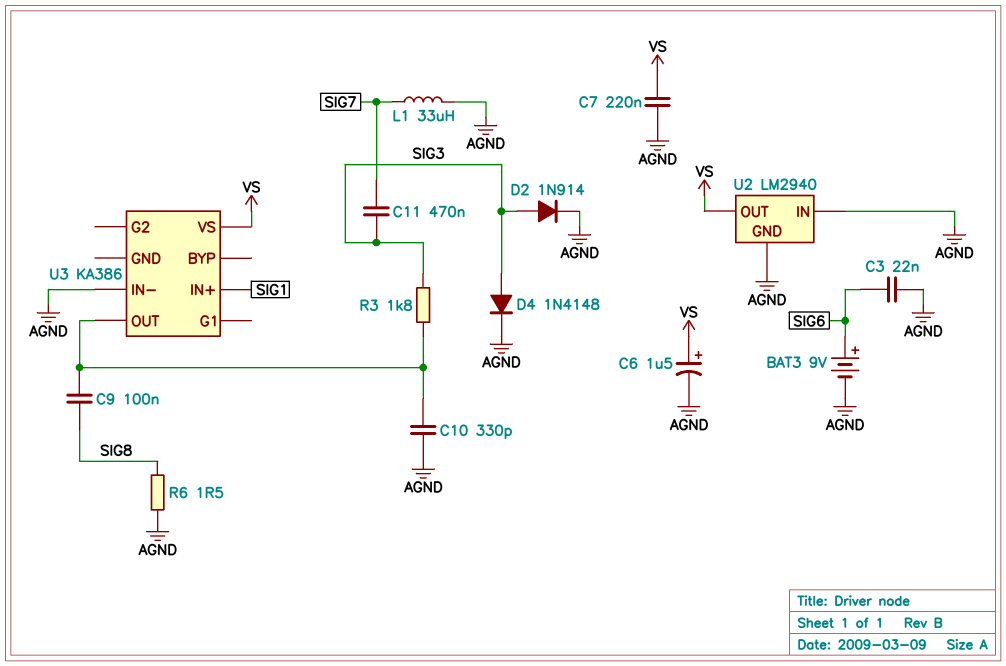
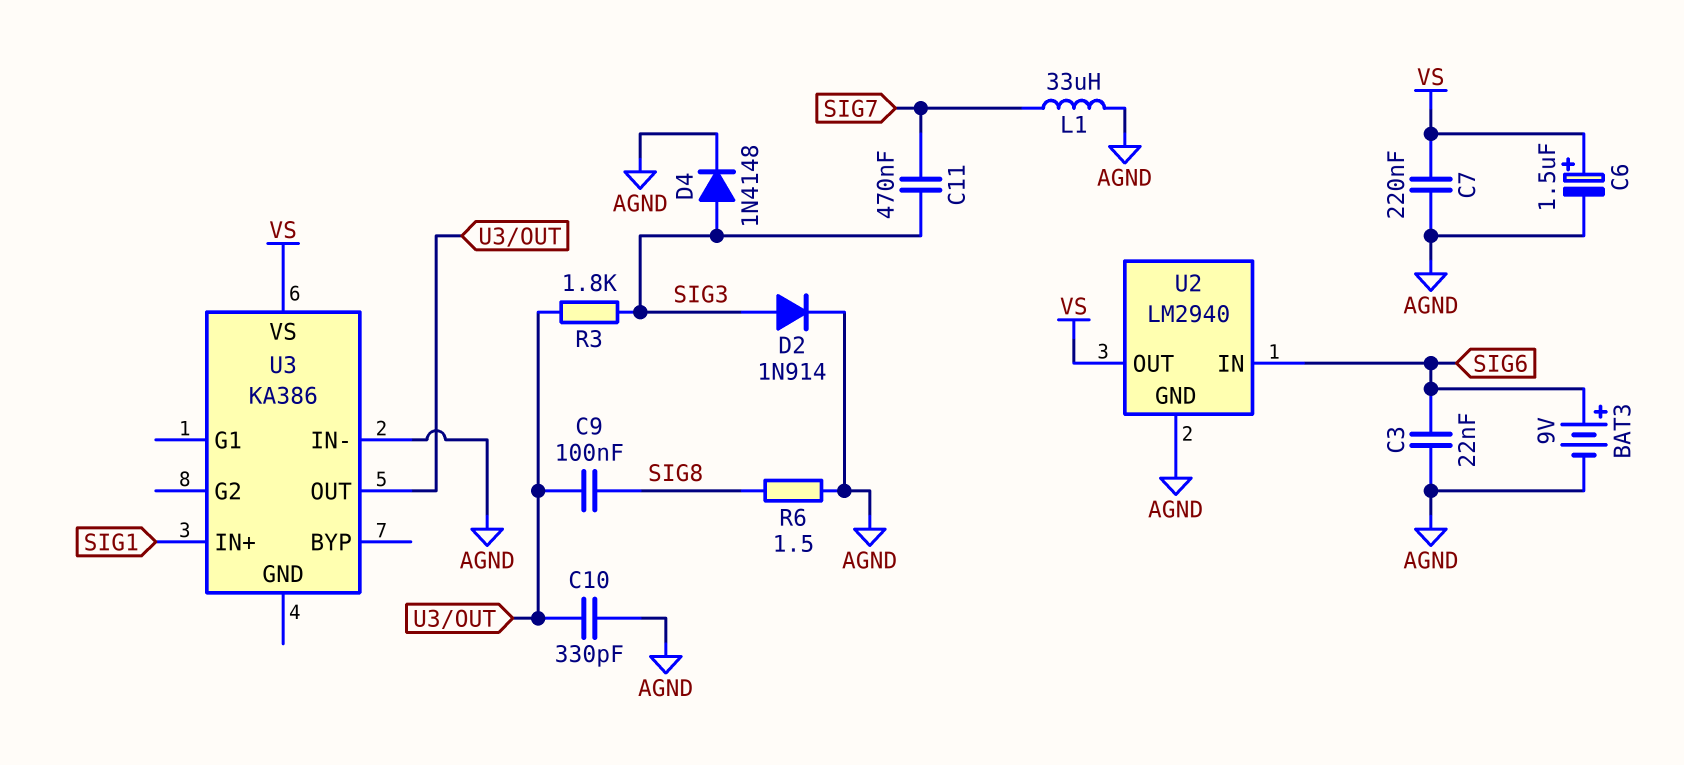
U2 pin IN: AGND -> SIG6

